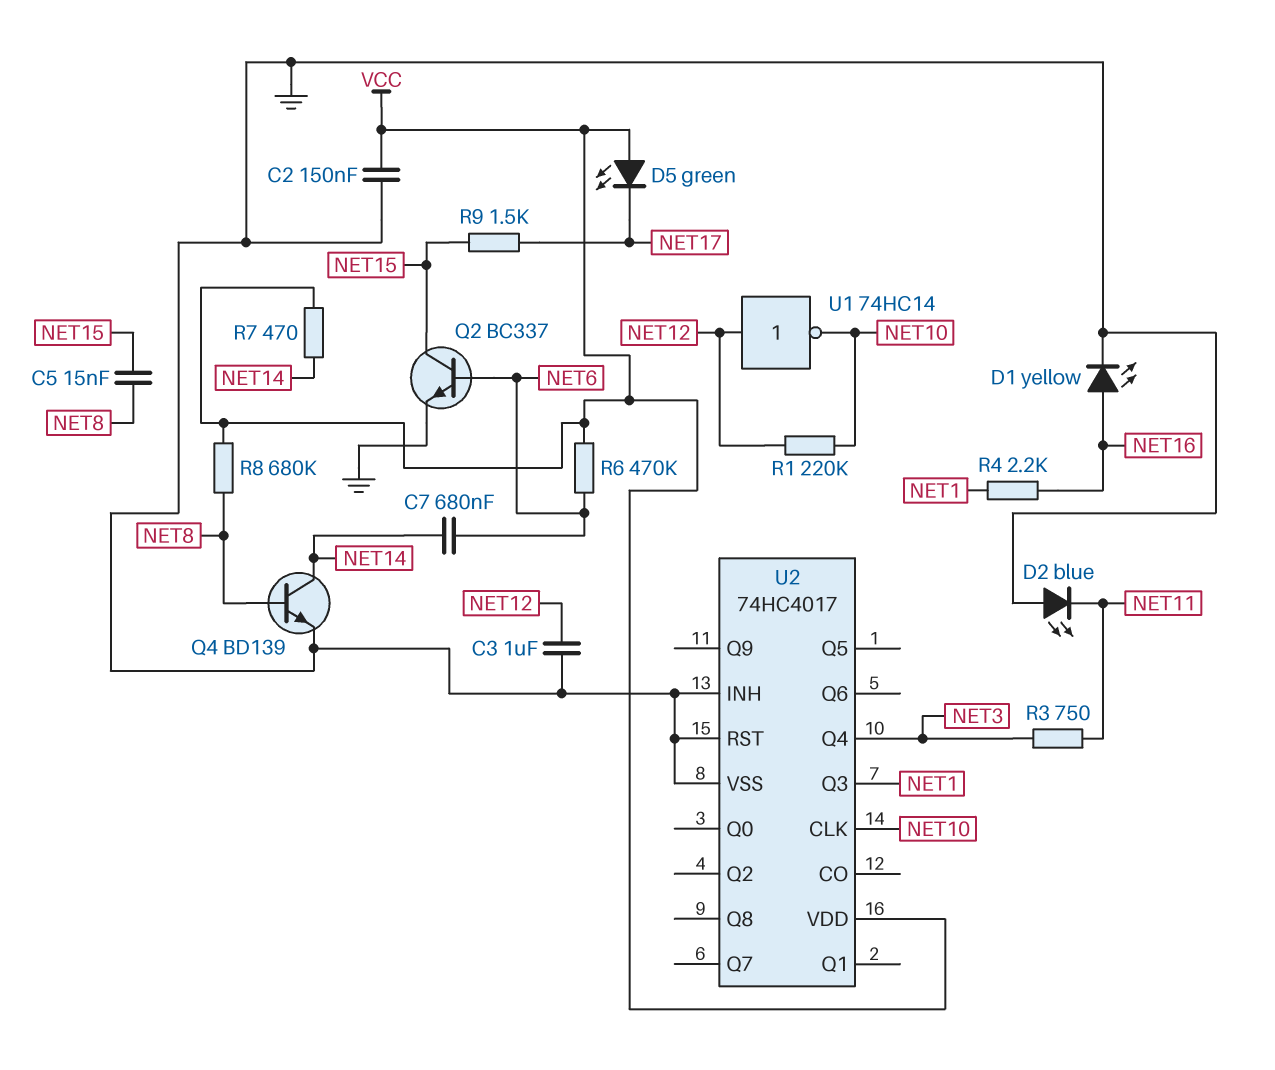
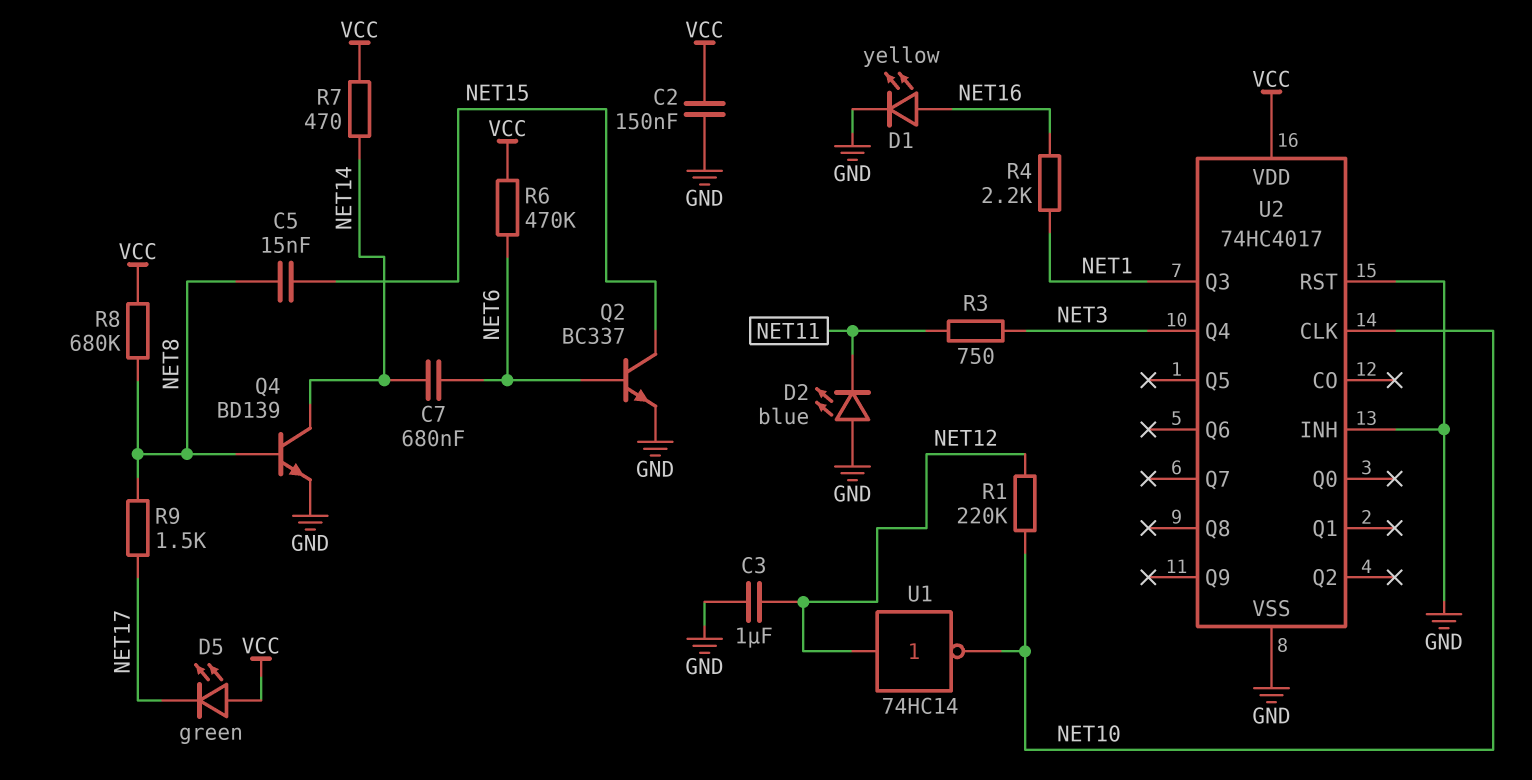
R9: 1.5k (NET15, NET17) -> 1.5k (NET8, NET17)

